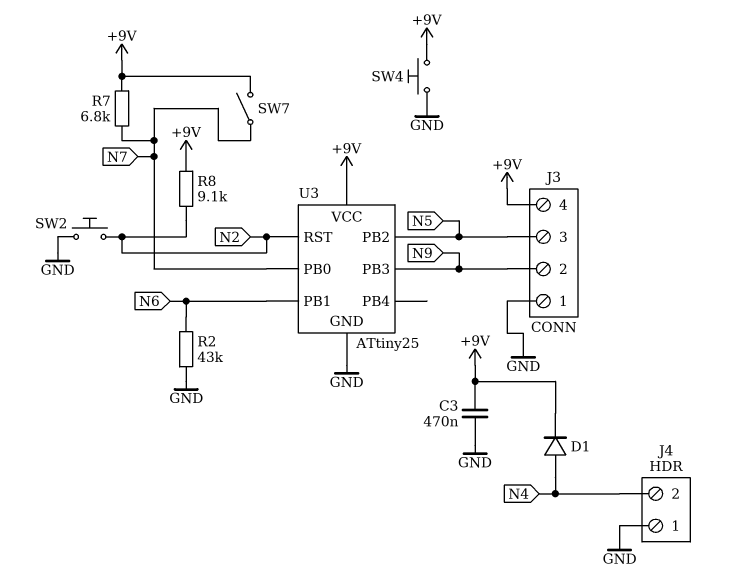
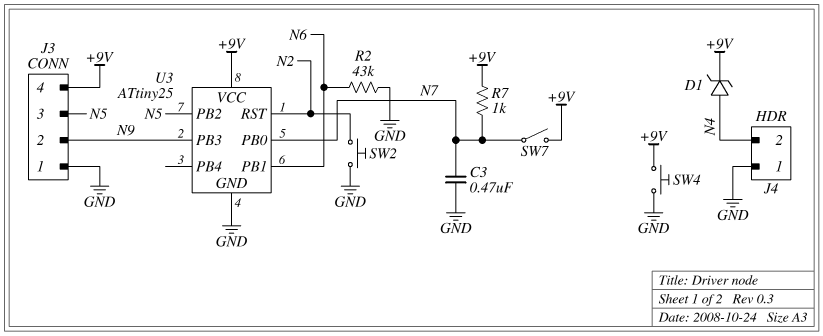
C3: 470nF (+9V, GND) -> 470nF (GND, N7)
D1: diode (A N4, K +9V) -> zener (A N4, K +9V)
R7: 6.8k (+9V, N7) -> 1k (+9V, N7)
R8: 9.1k (+9V, N2) -> none

